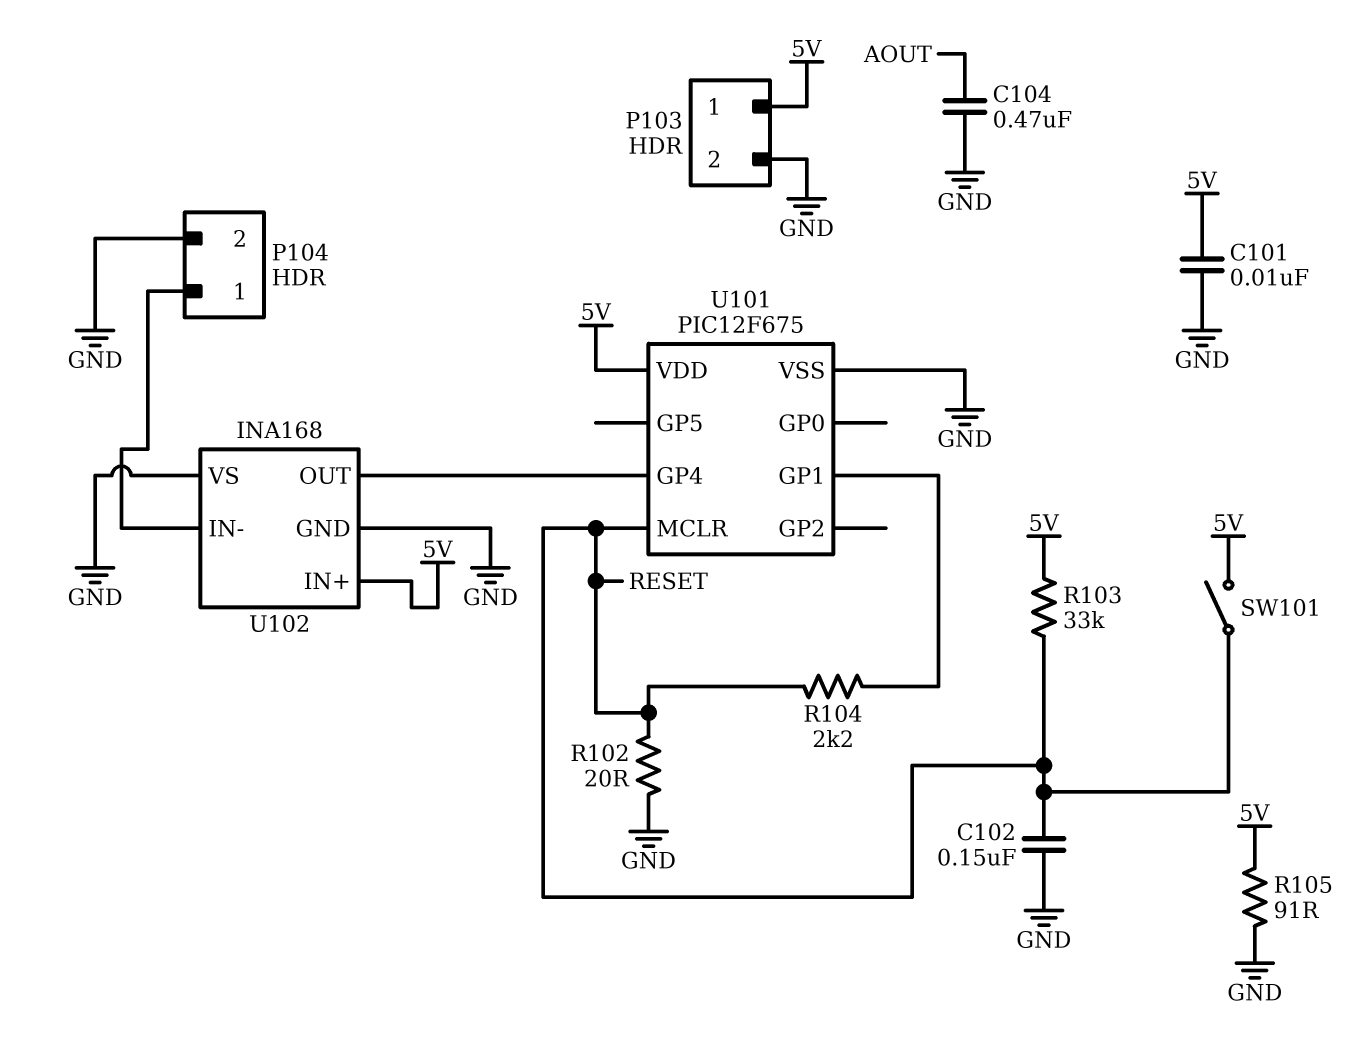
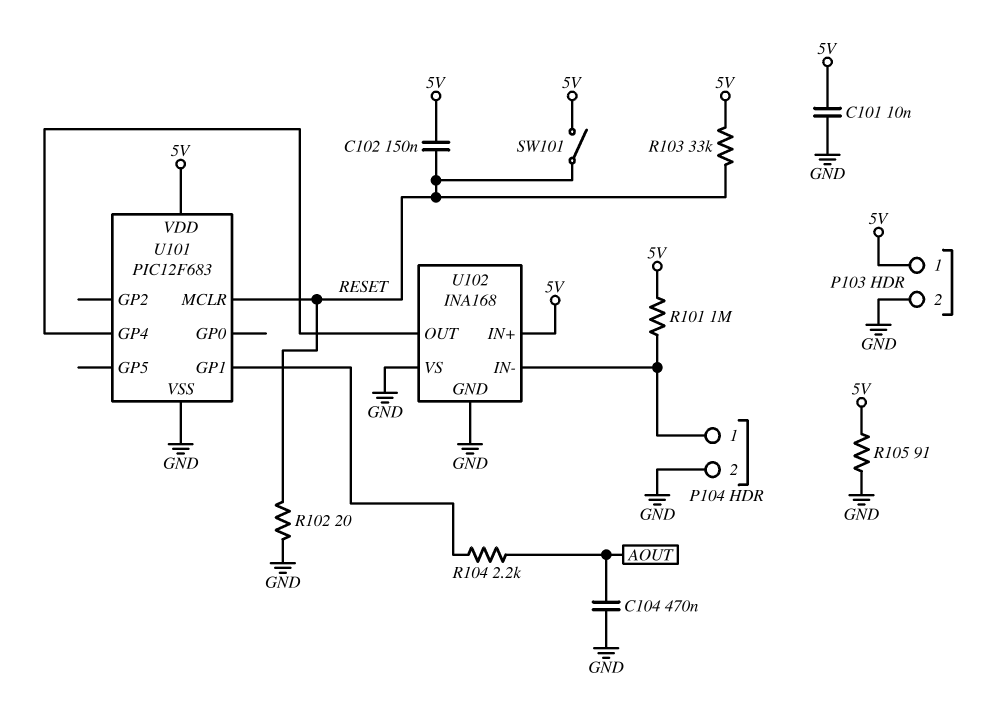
C102: 150nF (GND, RESET) -> 150nF (5V, RESET)
R101: none -> 1M (5V, P104/1)
R104: 2.2k (RESET, U101/GP1) -> 2.2k (AOUT, U101/GP1)
U101: PIC12F675 -> PIC12F683

